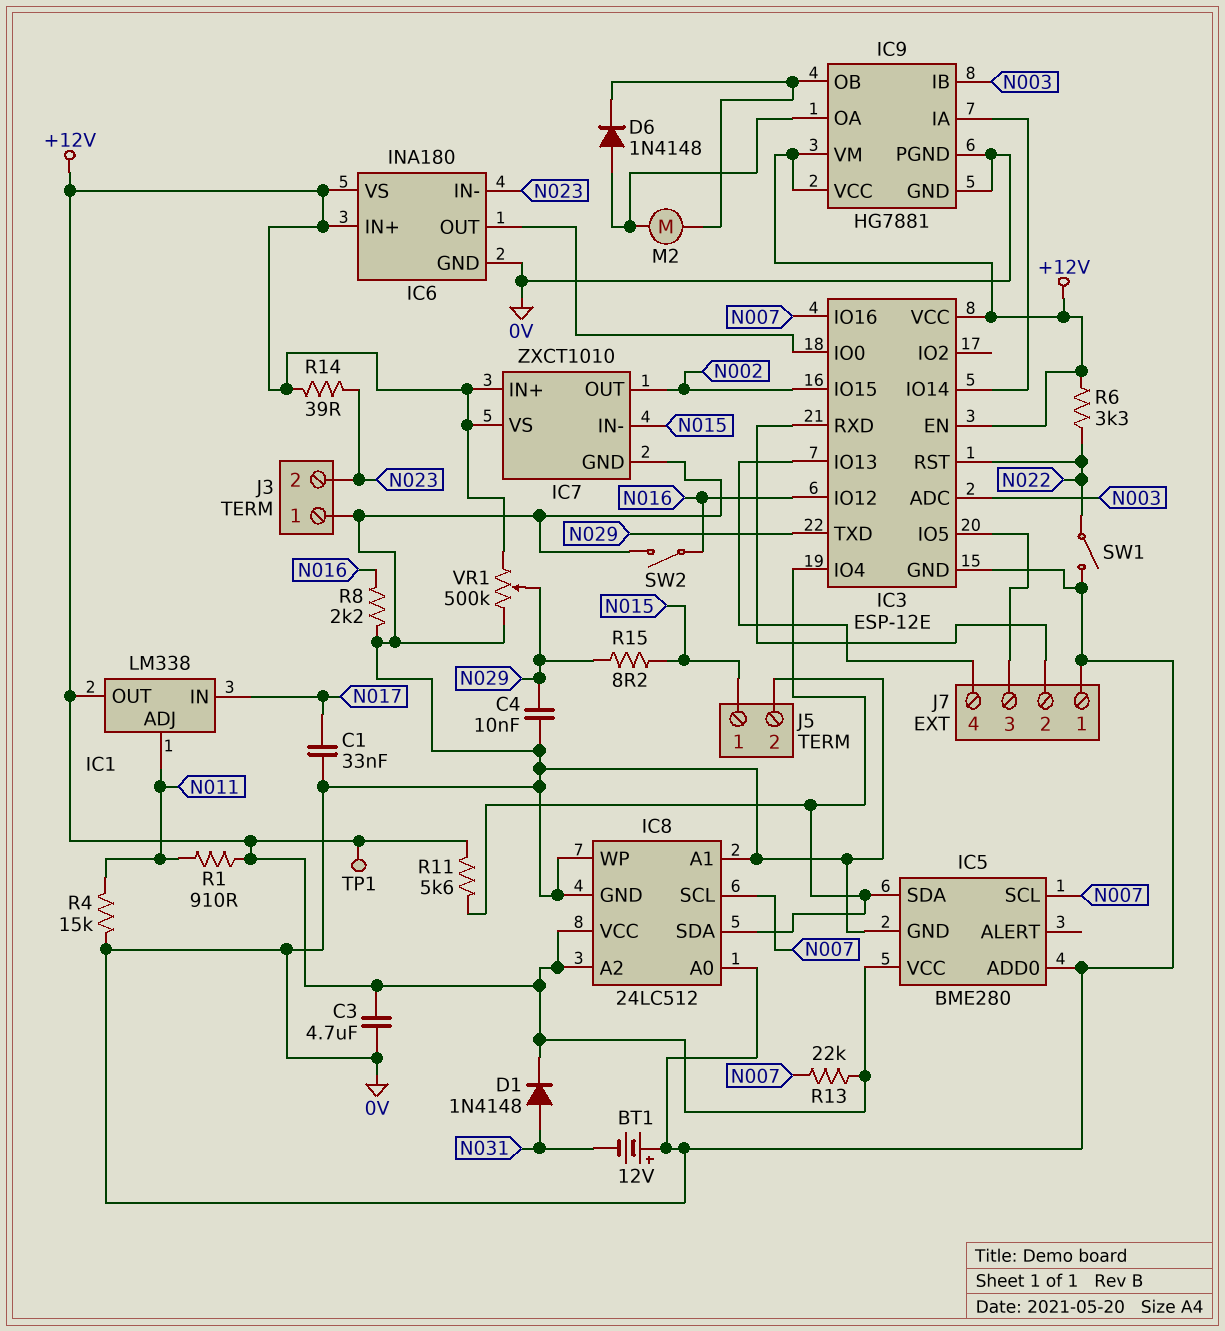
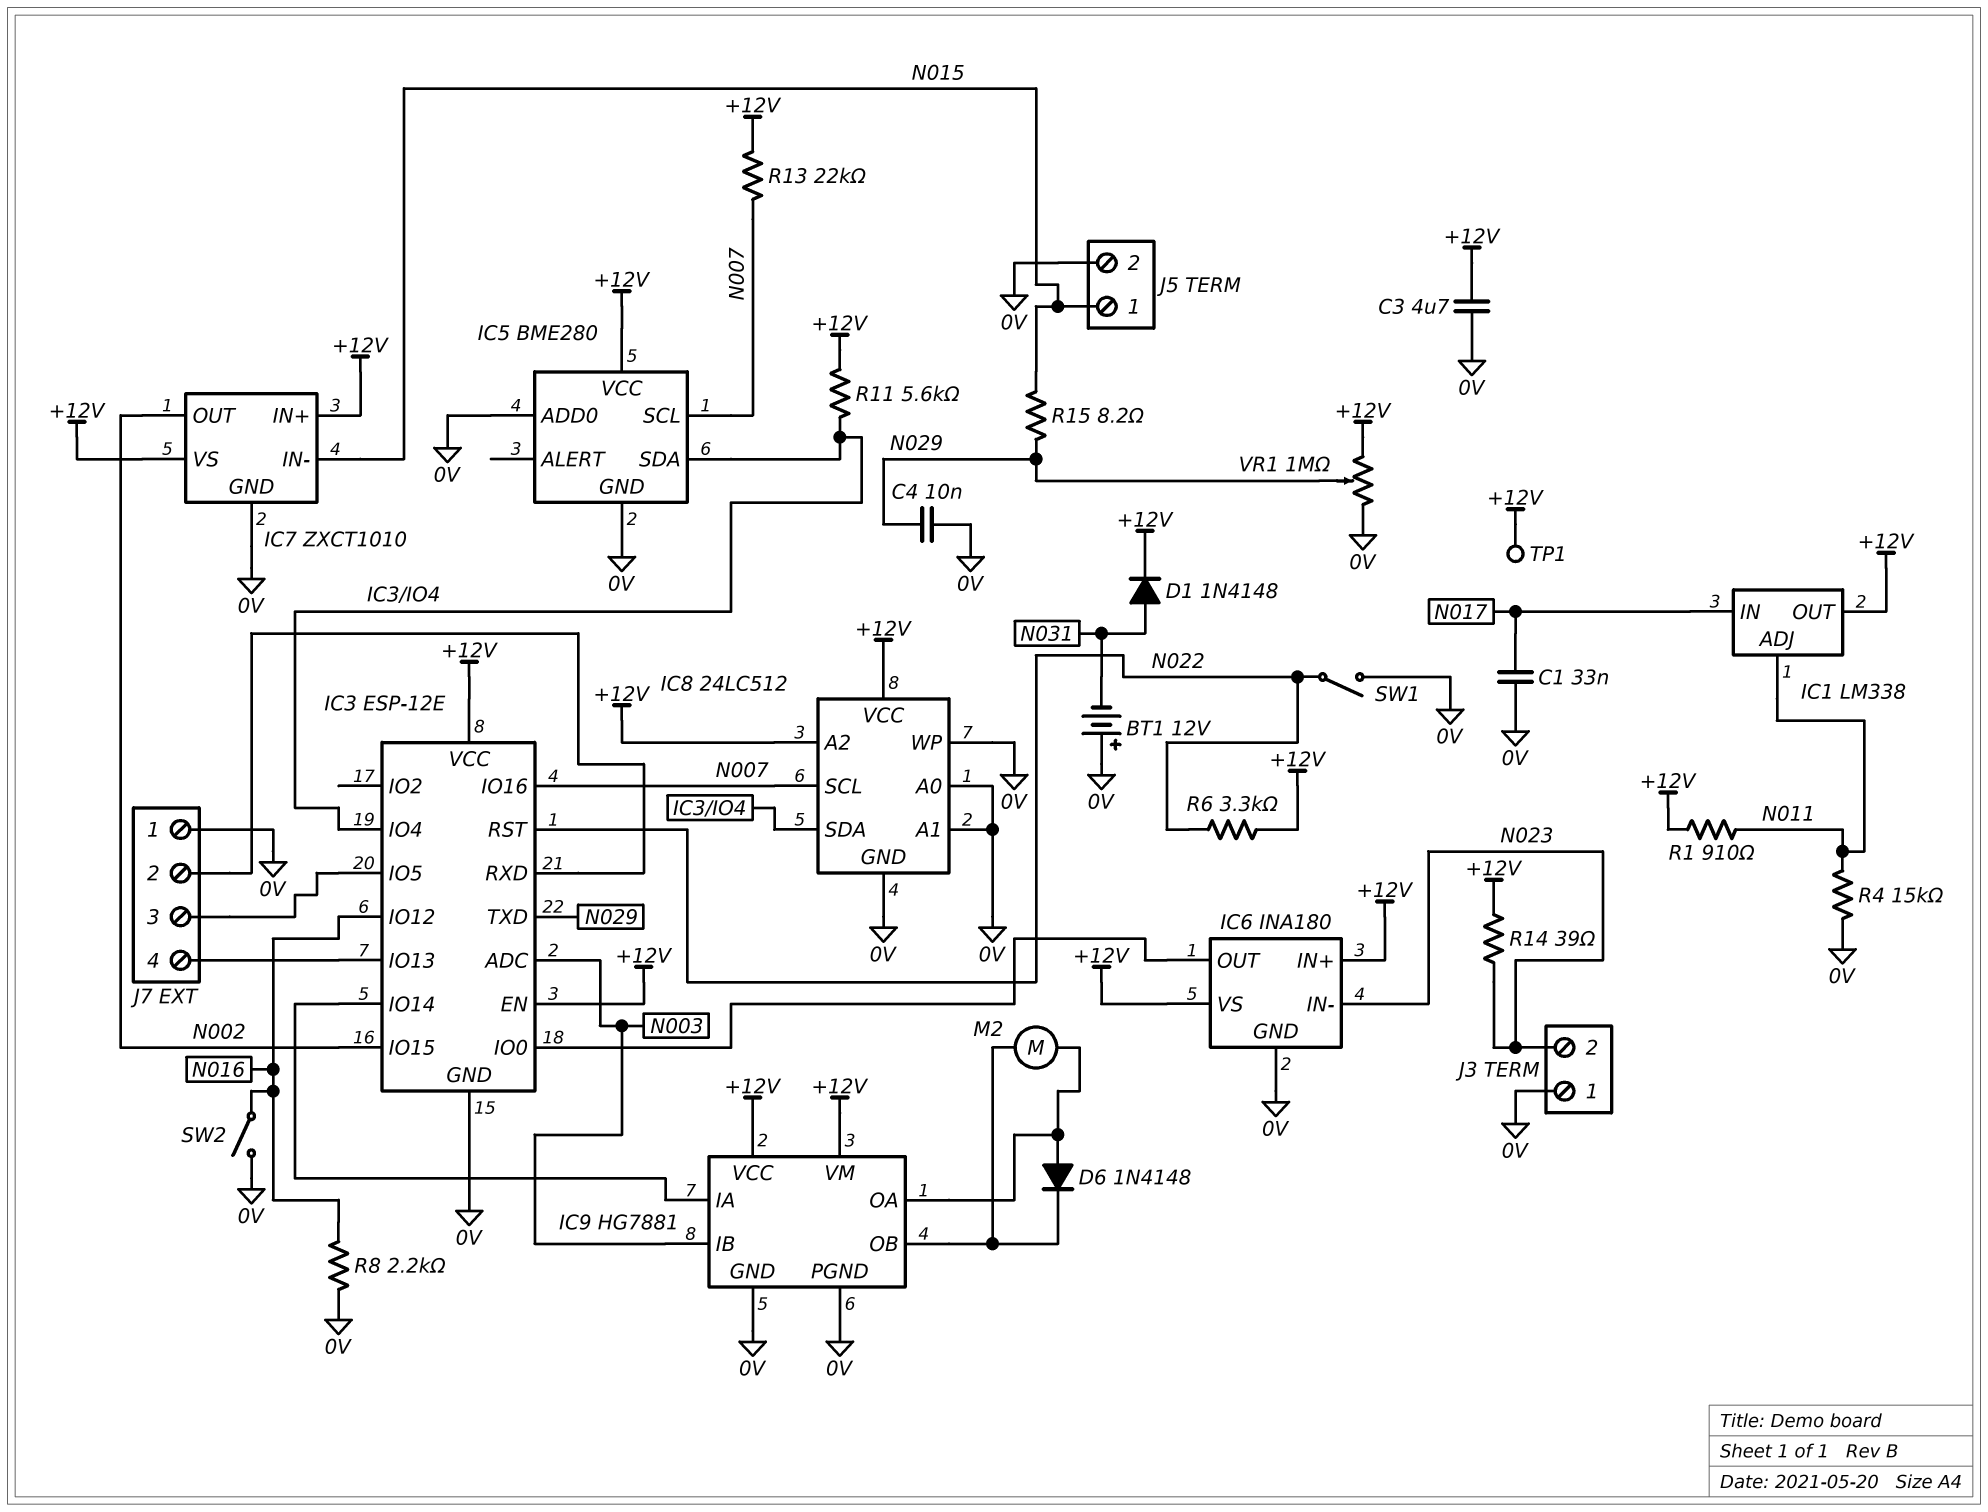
VR1: 500k (+12V, 0V, wiper N029) -> 1M (+12V, 0V, wiper N029)

